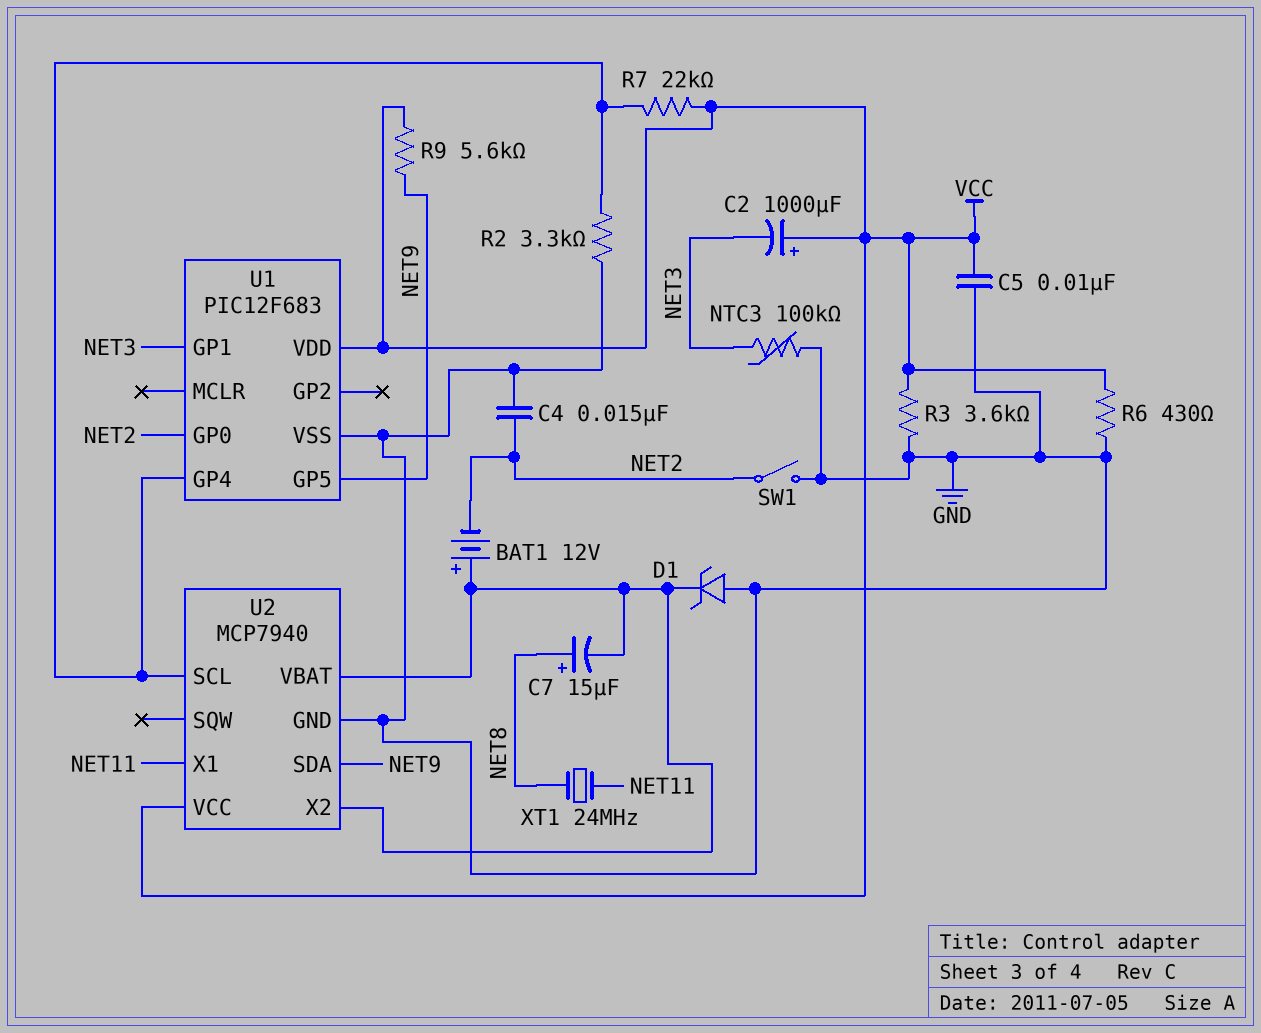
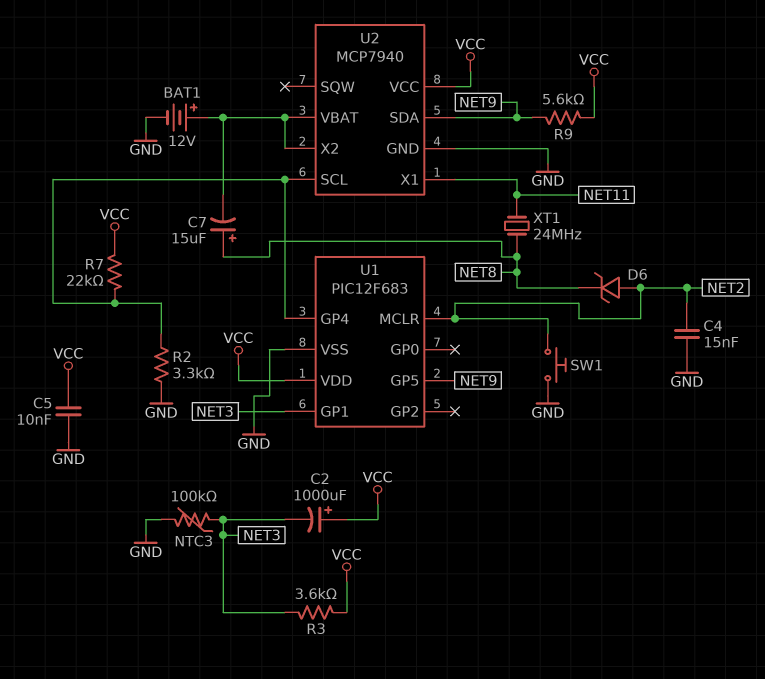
BAT1: 12V (plus U2/VBAT, minus NET2) -> 12V (plus U2/VBAT, minus GND)
D1: zener (A GND, K U2/VBAT) -> none
D6: none -> zener (A NET2, K NET8)
R3: 3.6k (GND, VCC) -> 3.6k (NET3, VCC)
R6: 430 (GND, VCC) -> none
SW1: switch (GND, NET2) -> button (GND, NET2)
U1 pin GP0: NET2 -> none
U1 pin MCLR: none -> NET2

